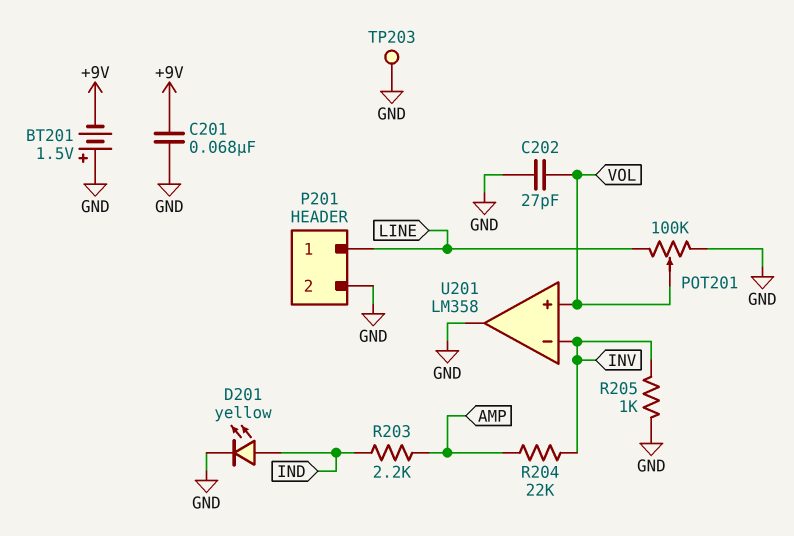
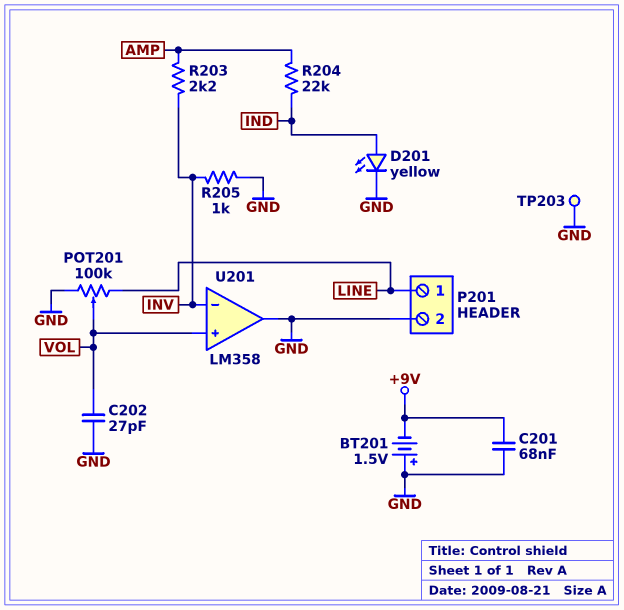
R203: 2.2k (AMP, IND) -> 2.2k (AMP, INV)
R204: 22k (AMP, INV) -> 22k (AMP, IND)

